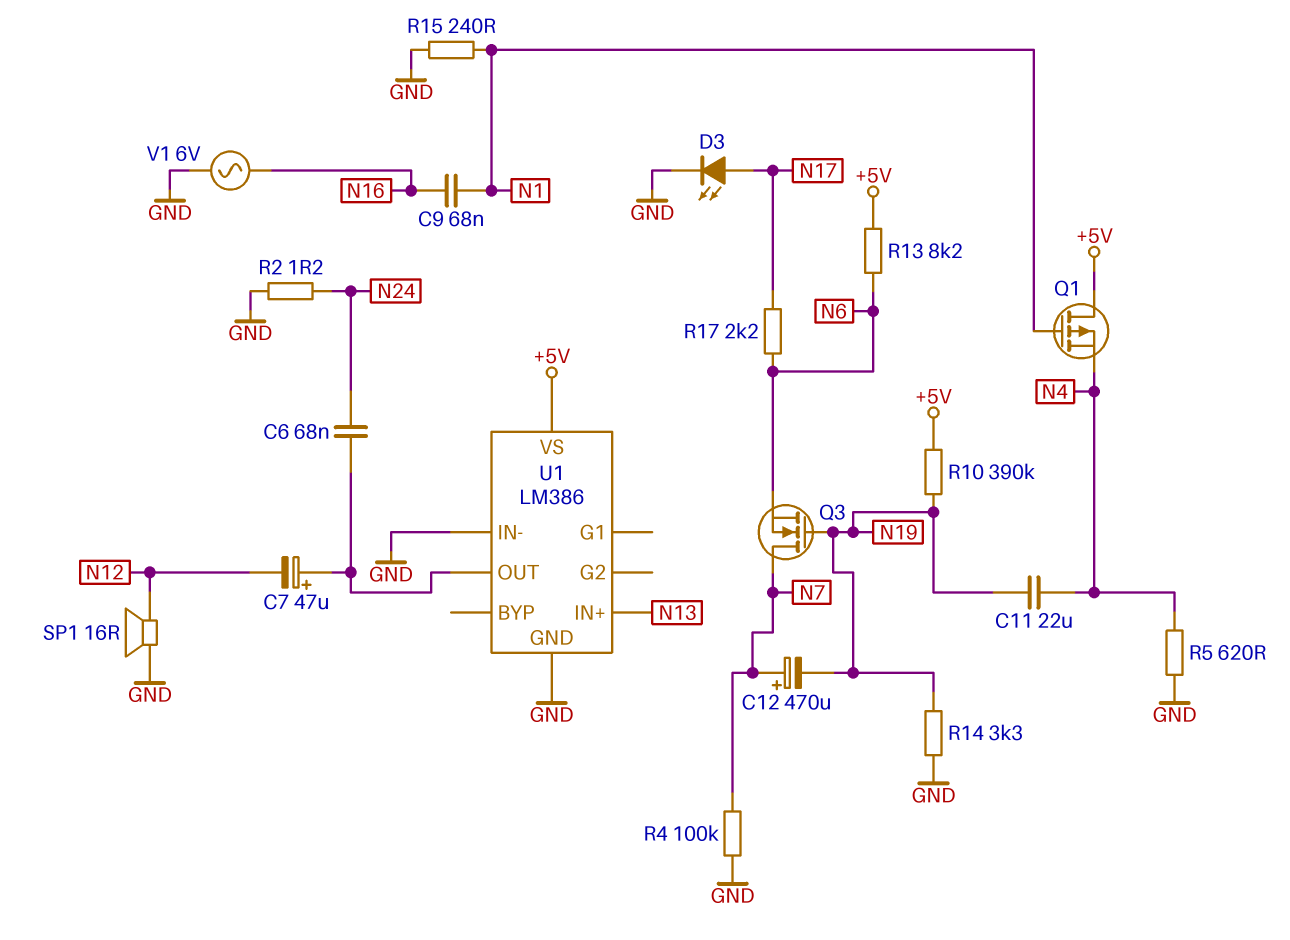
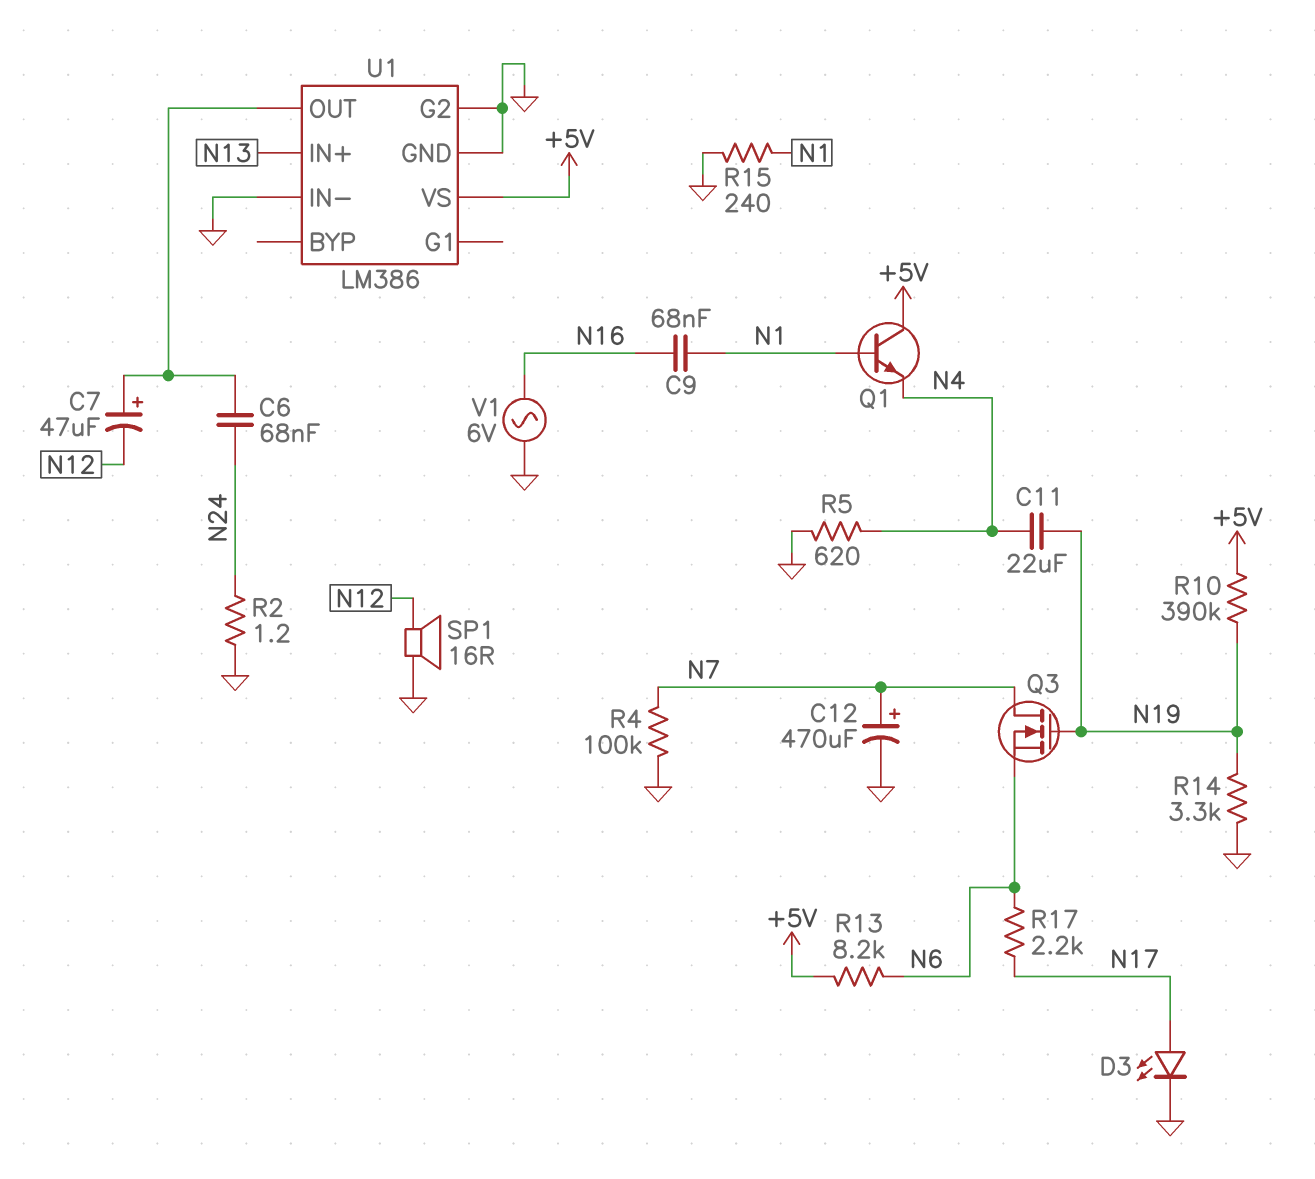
C12: 470uF (plus N7, minus N19) -> 470uF (plus N7, minus GND)
Q1: PMOS (G N1, D +5V, S N4) -> NPN (B N1, C +5V, E N4)
U1 pin G2: none -> GND

